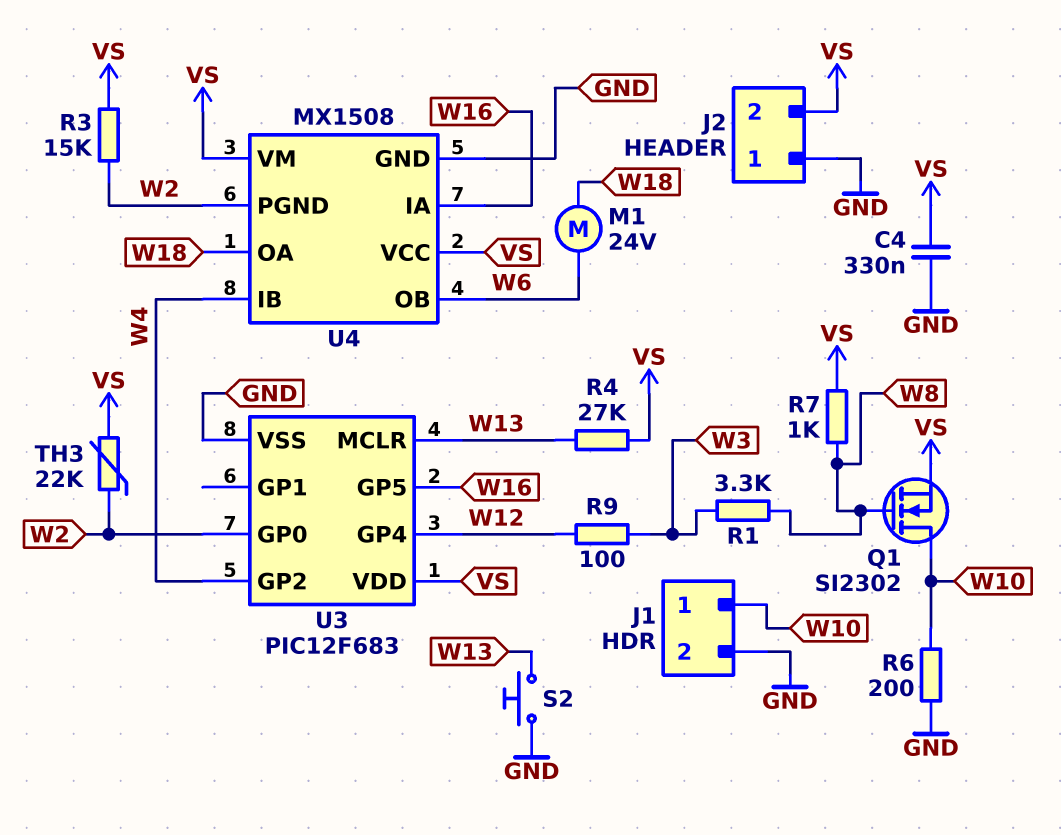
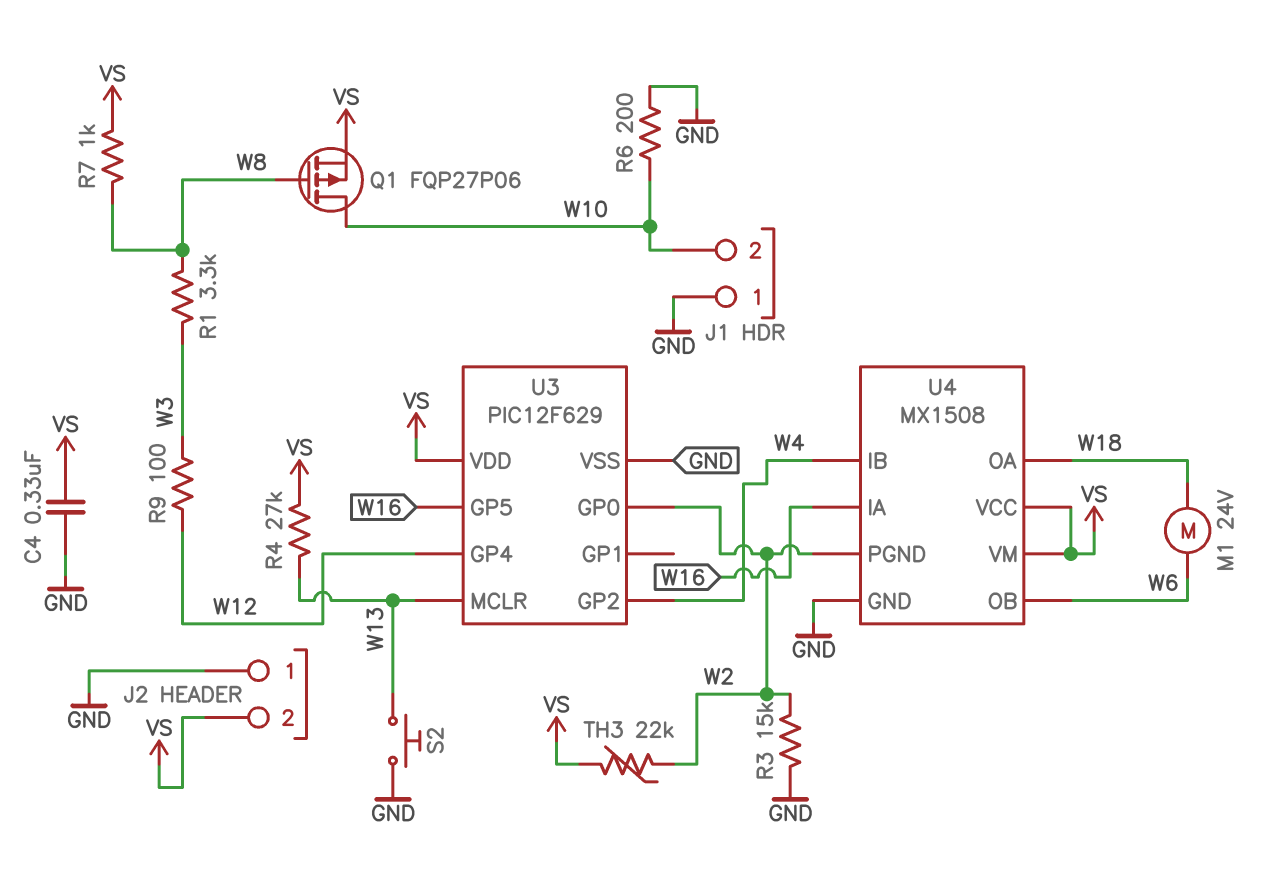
J1 pin 1: W10 -> GND
J1 pin 2: GND -> W10
Q1: NMOS SI2302 (G W8, D W10, S VS) -> PMOS FQP27P06 (G W8, D W10, S VS)
R3: 15k (VS, W2) -> 15k (GND, W2)
U3: PIC12F683 -> PIC12F629

